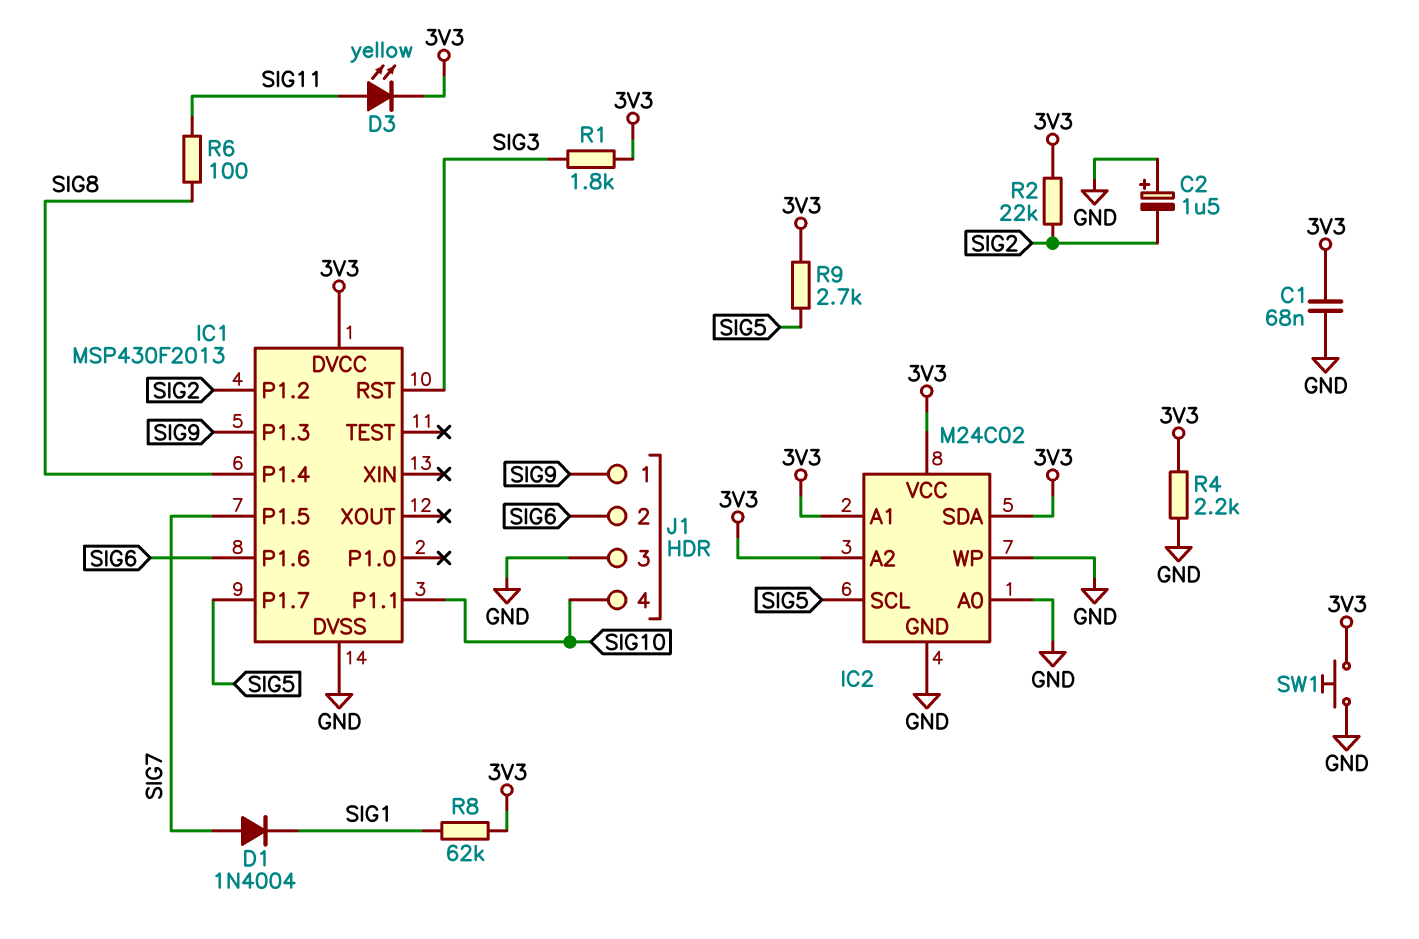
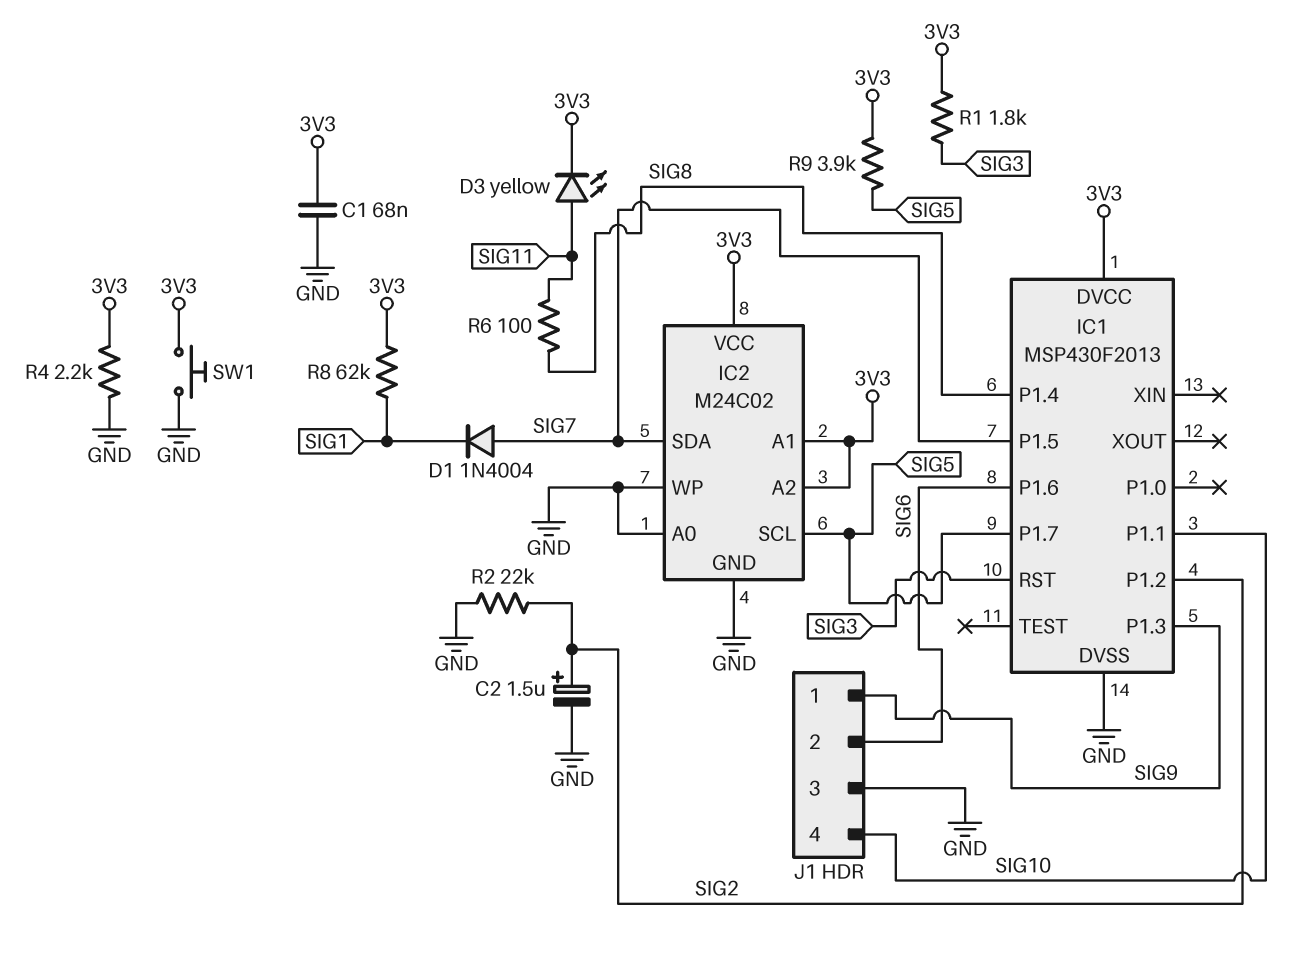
C2: 1.5uF (plus GND, minus SIG2) -> 1.5uF (plus SIG2, minus GND)
IC2 pin SDA: 3V3 -> SIG7
R2: 22k (3V3, SIG2) -> 22k (GND, SIG2)
R9: 2.7k (3V3, SIG5) -> 3.9k (3V3, SIG5)

